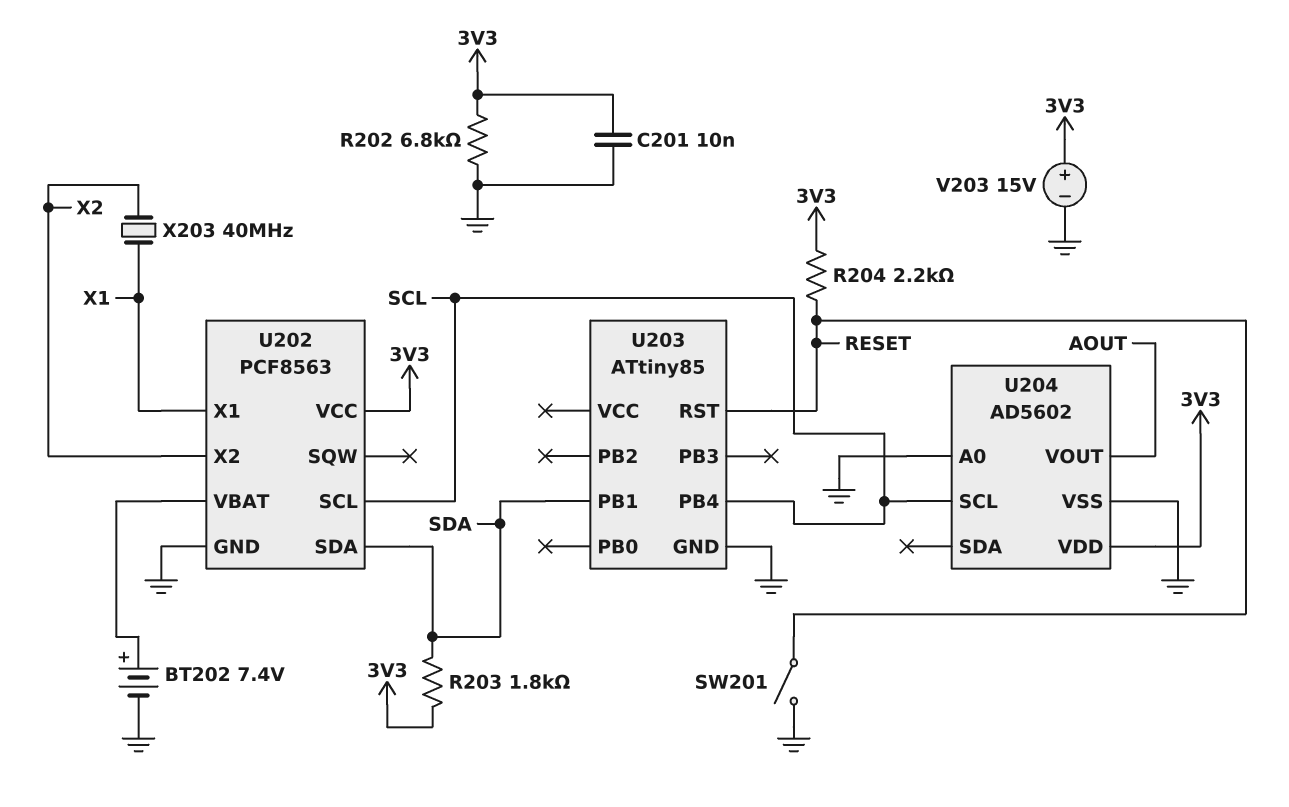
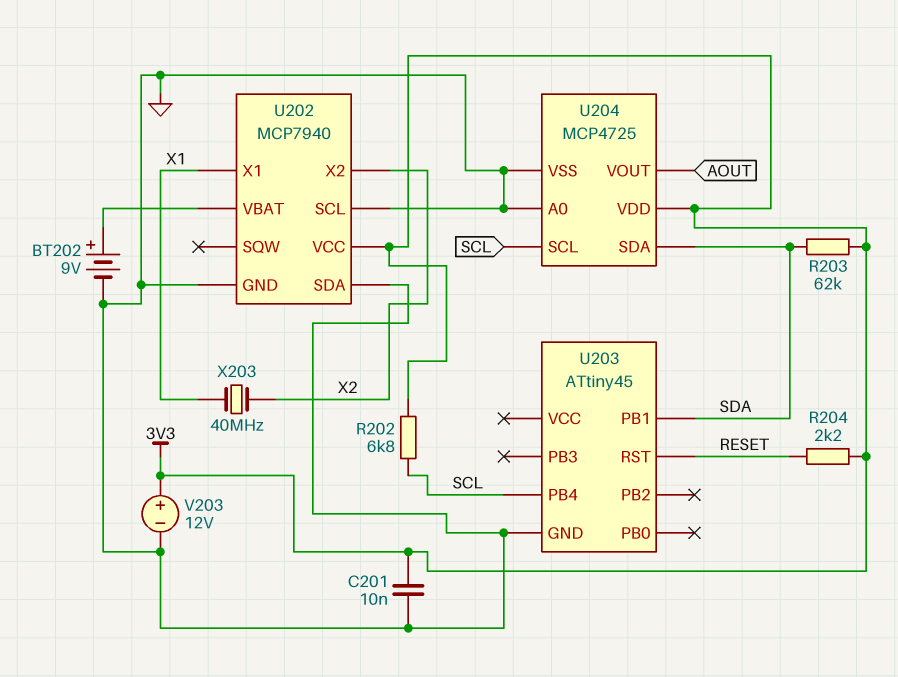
BT202: 7.4V (plus U202/VBAT, minus GND) -> 9V (plus U202/VBAT, minus GND)
R202: 6.8k (3V3, GND) -> 6.8k (3V3, SCL)
R203: 1.8k (3V3, SDA) -> 62k (3V3, SDA)
SW201: switch (GND, RESET) -> none
U202: PCF8563 -> MCP7940
U202 pin SCL: SCL -> GND
U202 pin SDA: SDA -> GND
U203: ATtiny85 -> ATtiny45
U204: AD5602 -> MCP4725
U204 pin SDA: none -> SDA
V203: 15V (plus 3V3, minus GND) -> 12V (plus 3V3, minus GND)

